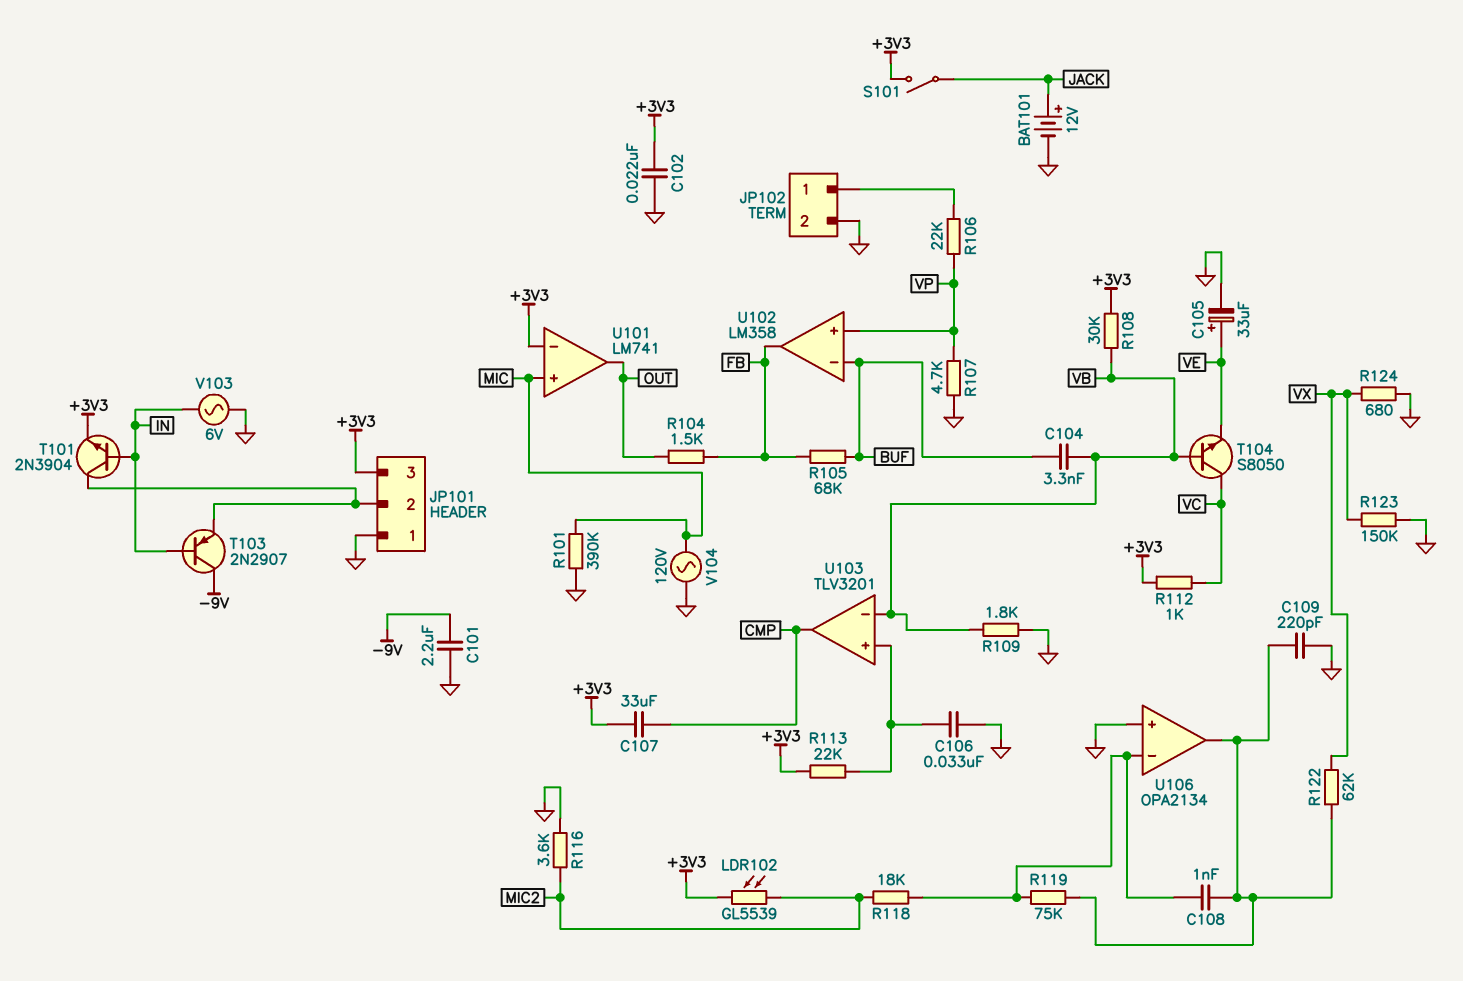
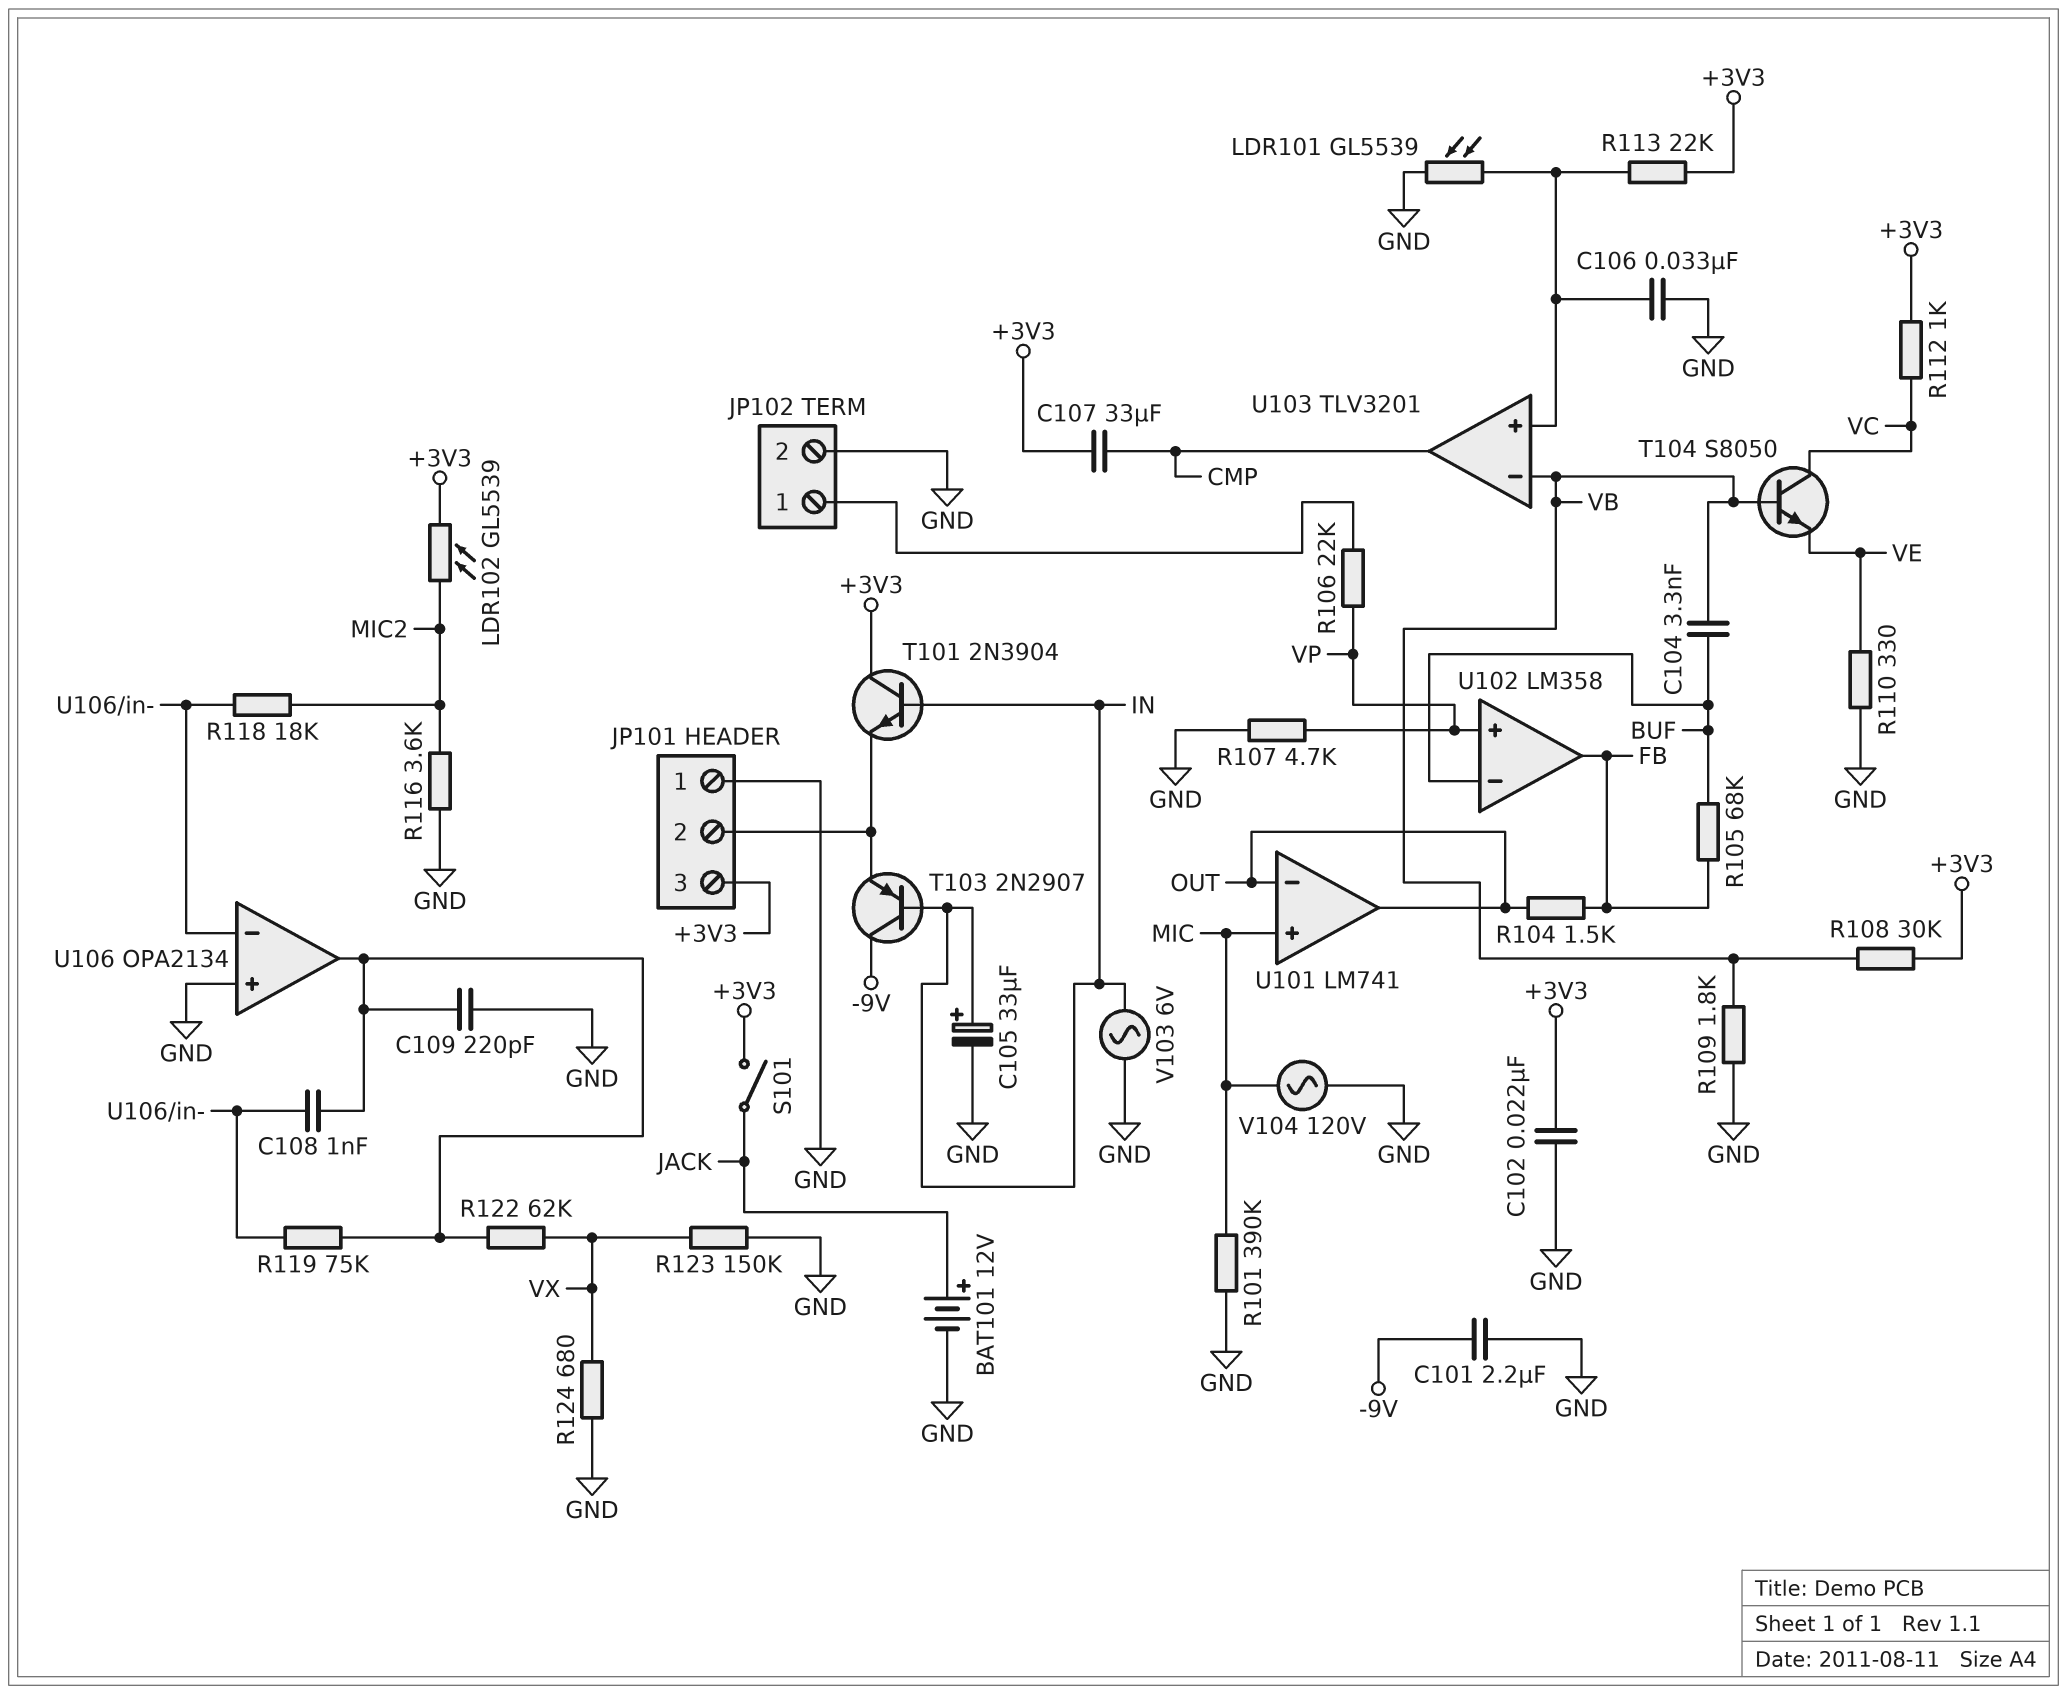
C105: 33uF (plus VE, minus GND) -> 33uF (plus IN, minus GND)
LDR101: none -> GL5539 (GND, U103/in+)
R110: none -> 330 (GND, VE)
T101: NPN 2N3904 (B IN, C JP101/2, E +3V3) -> NPN 2N3904 (B IN, C +3V3, E JP101/2)
U101 pin in-: +3V3 -> OUT

